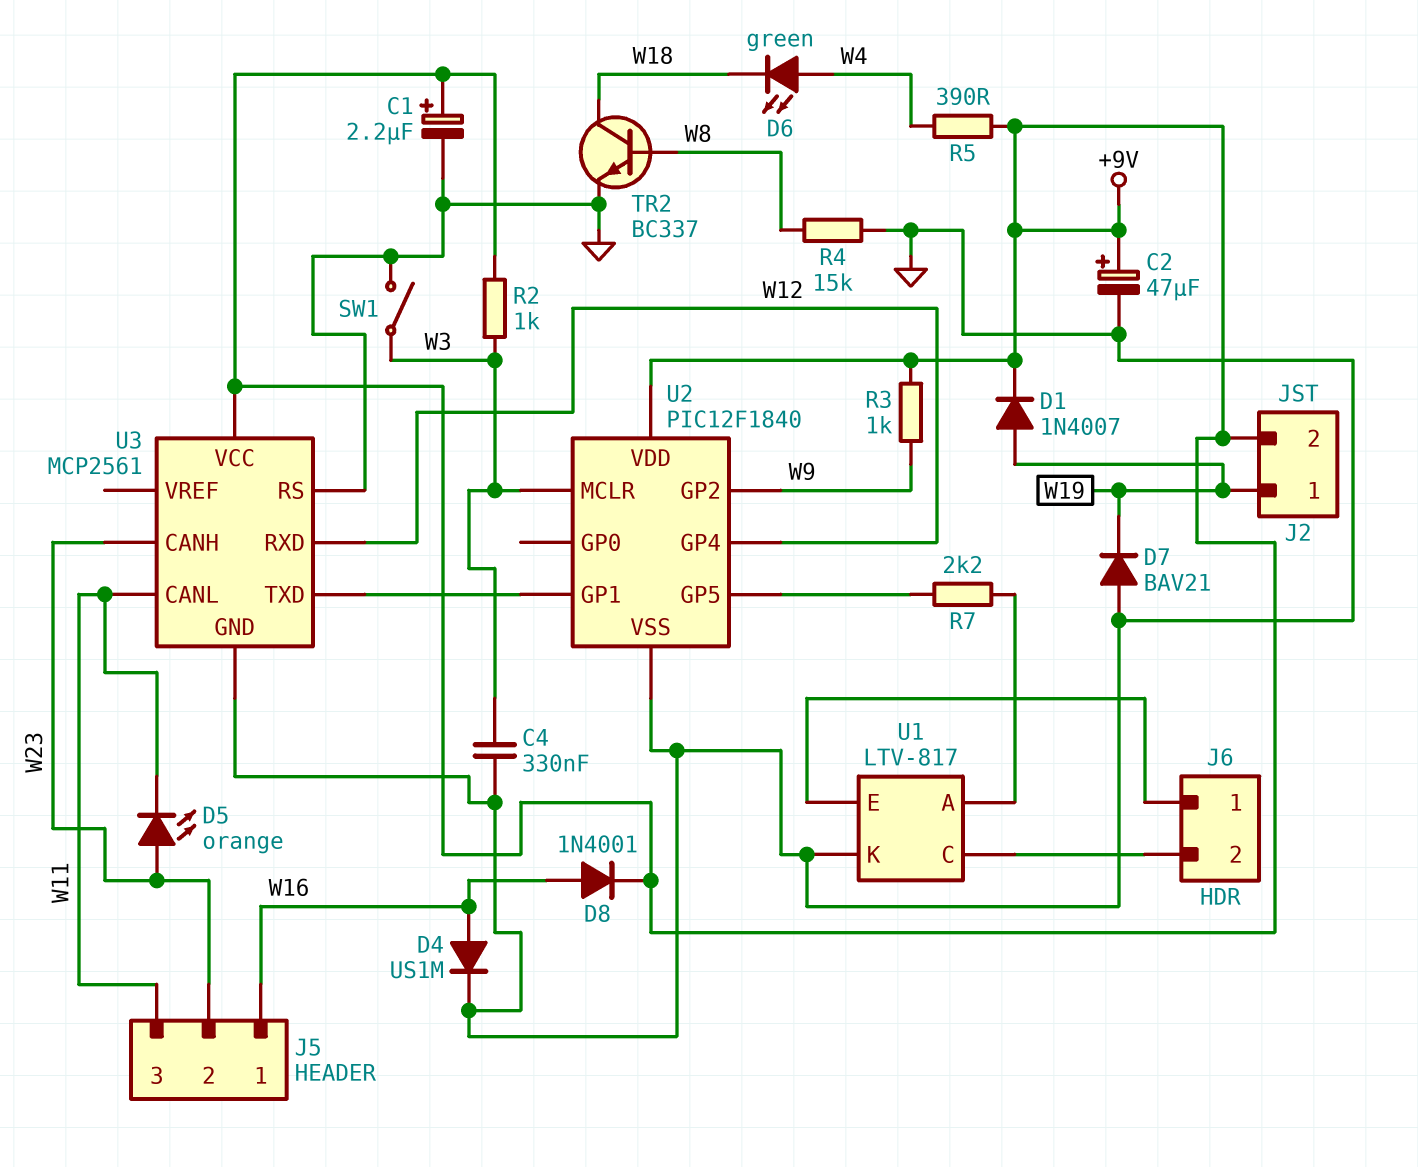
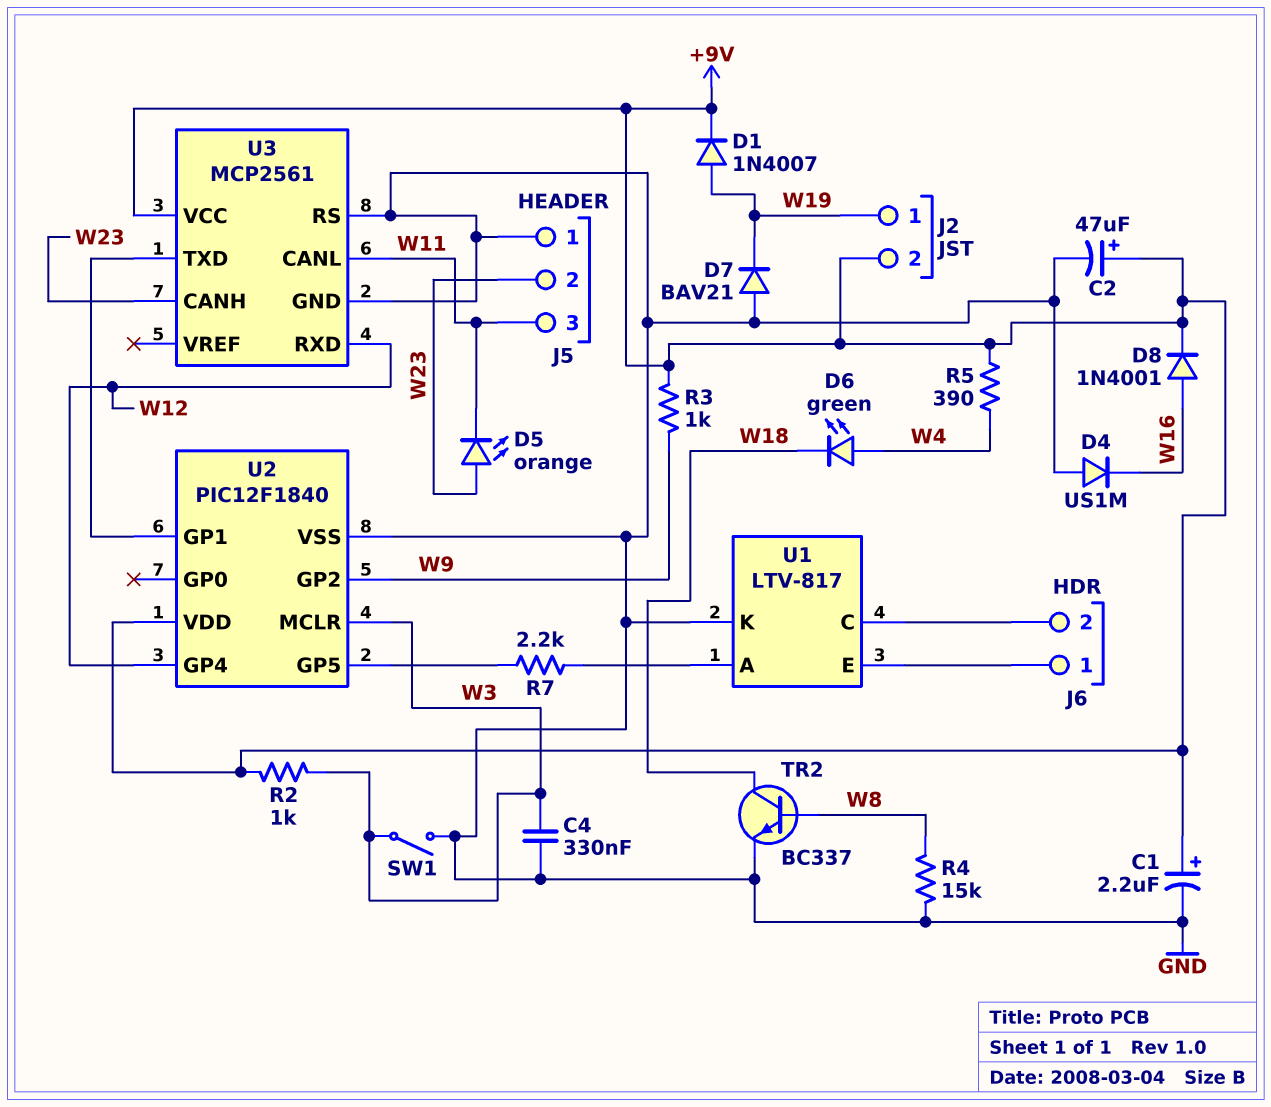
D4: diode US1M (A W16, K GND) -> diode US1M (A GND, K W16)
J5 pin 1: W16 -> GND

